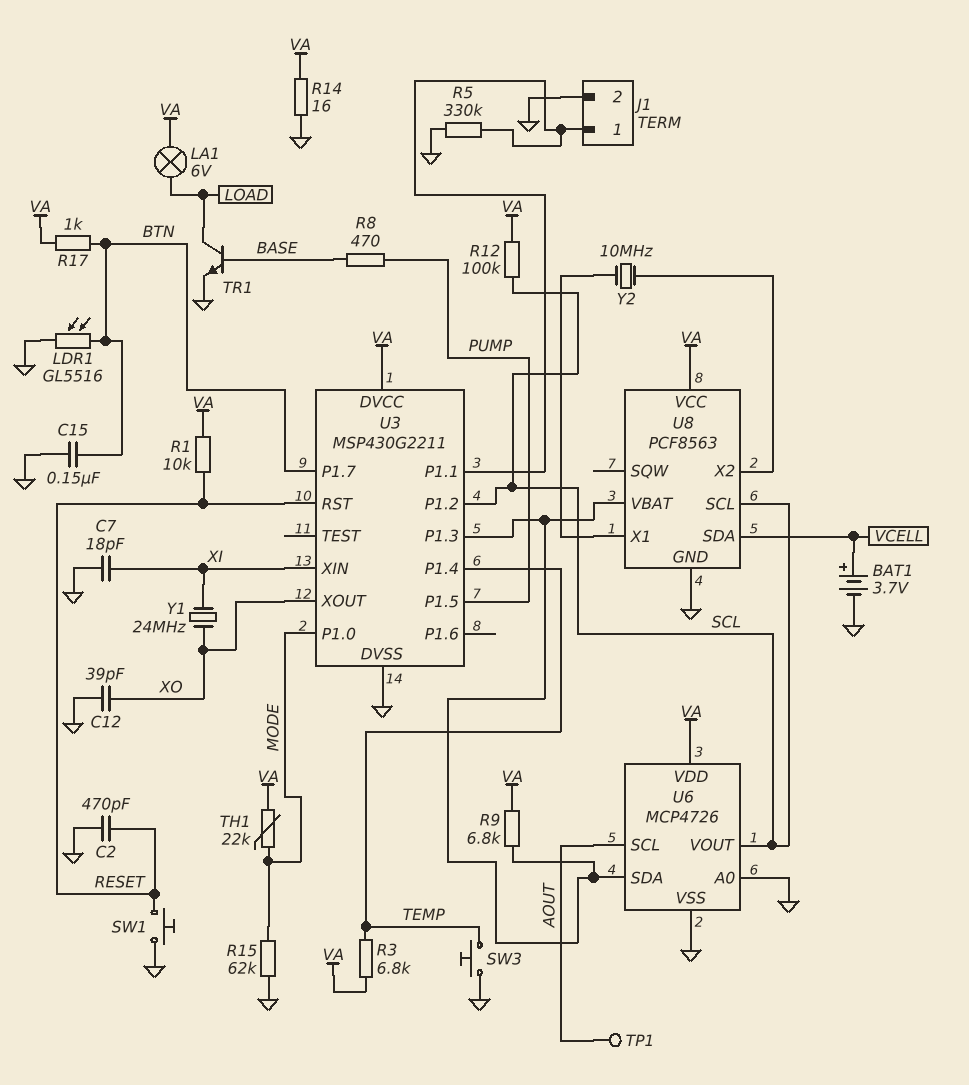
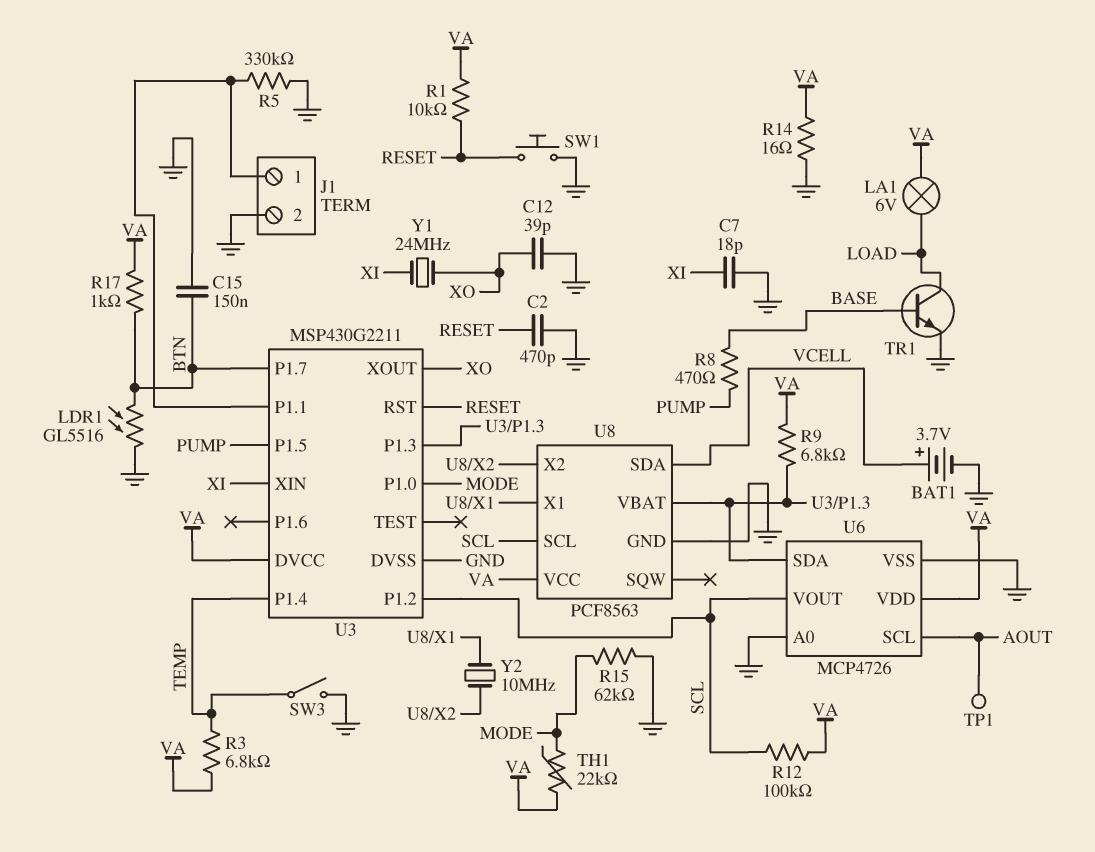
SW3: button (GND, TEMP) -> switch (GND, TEMP)

